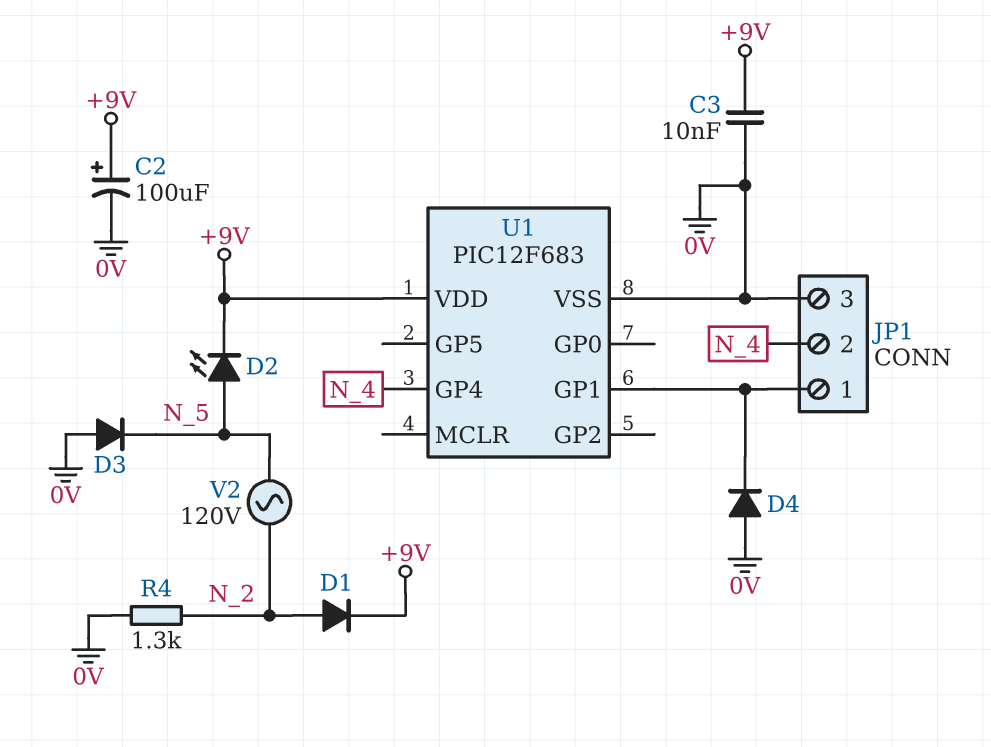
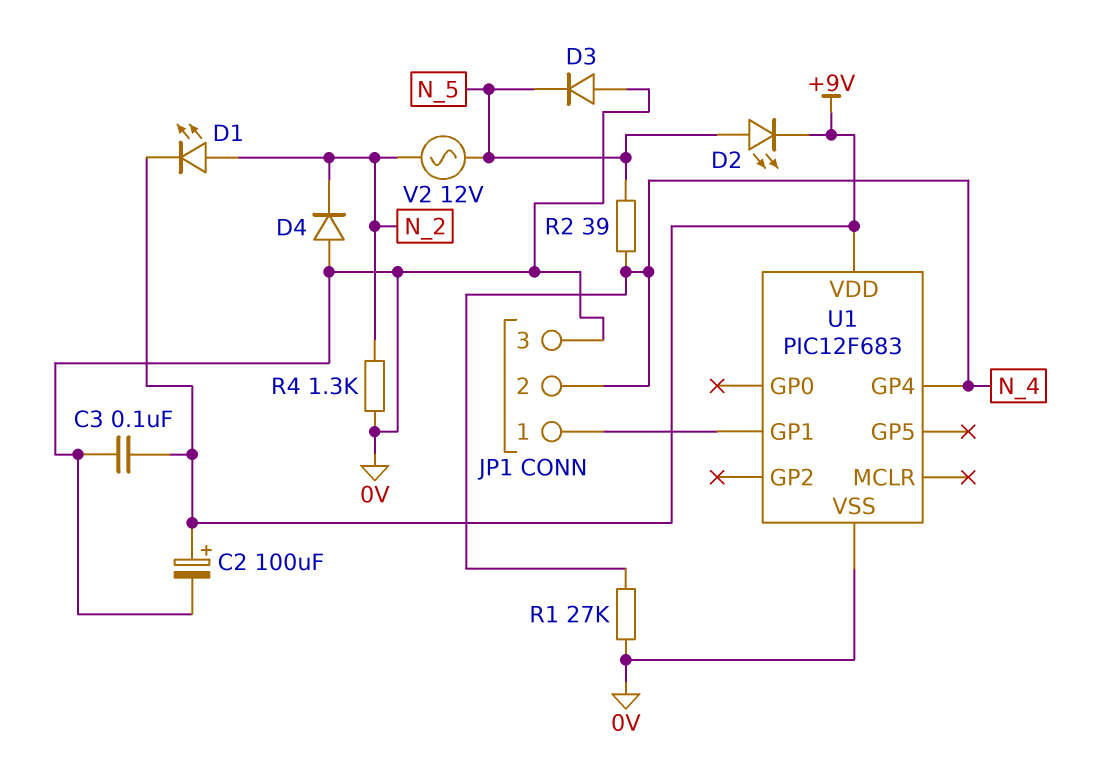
C3: 10nF (+9V, 0V) -> 100nF (+9V, 0V)
D1: diode (A N_2, K +9V) -> LED (A N_2, K +9V)
D4: diode (A 0V, K JP1/1) -> diode (A 0V, K N_2)
R1: none -> 27k (0V, N_4)
R2: none -> 39 (N_4, N_5)
V2: AC 120V (N_2, N_5) -> AC 12V (N_2, N_5)

